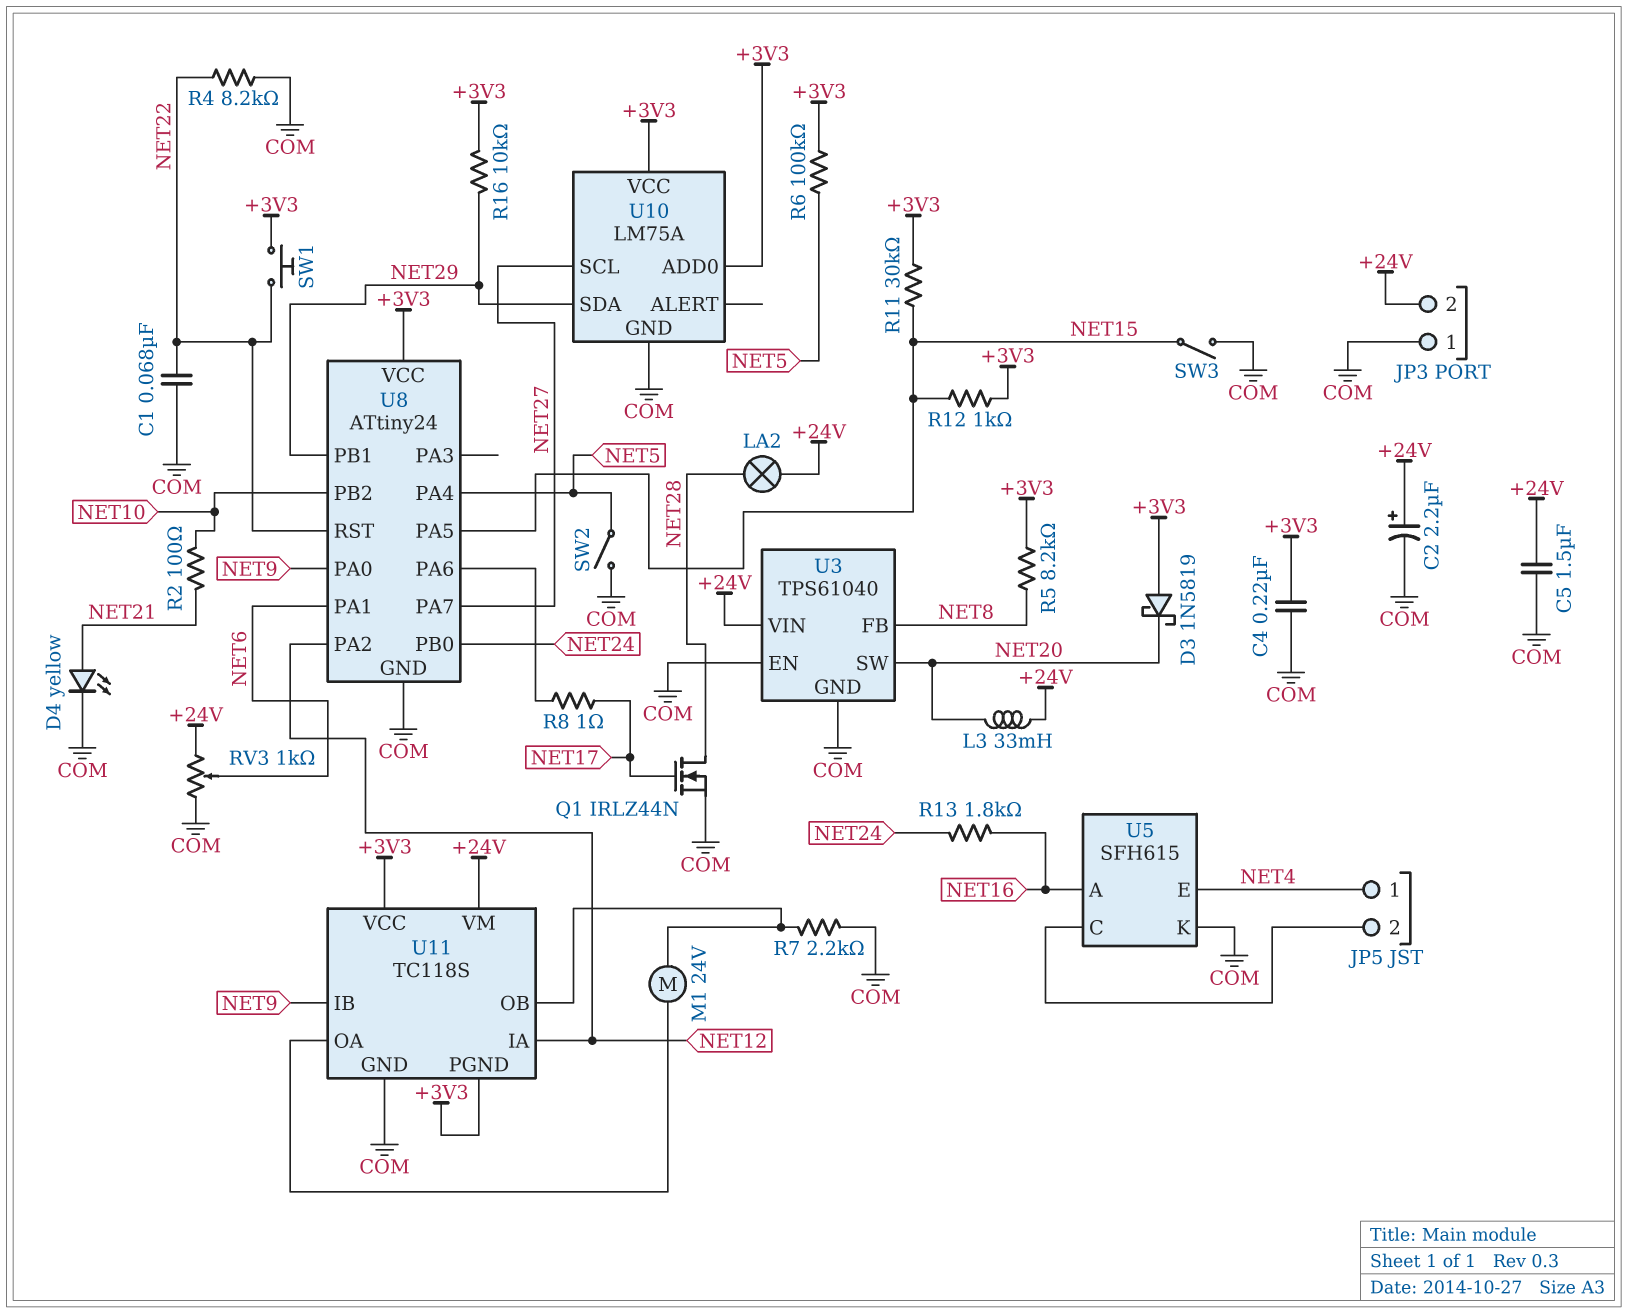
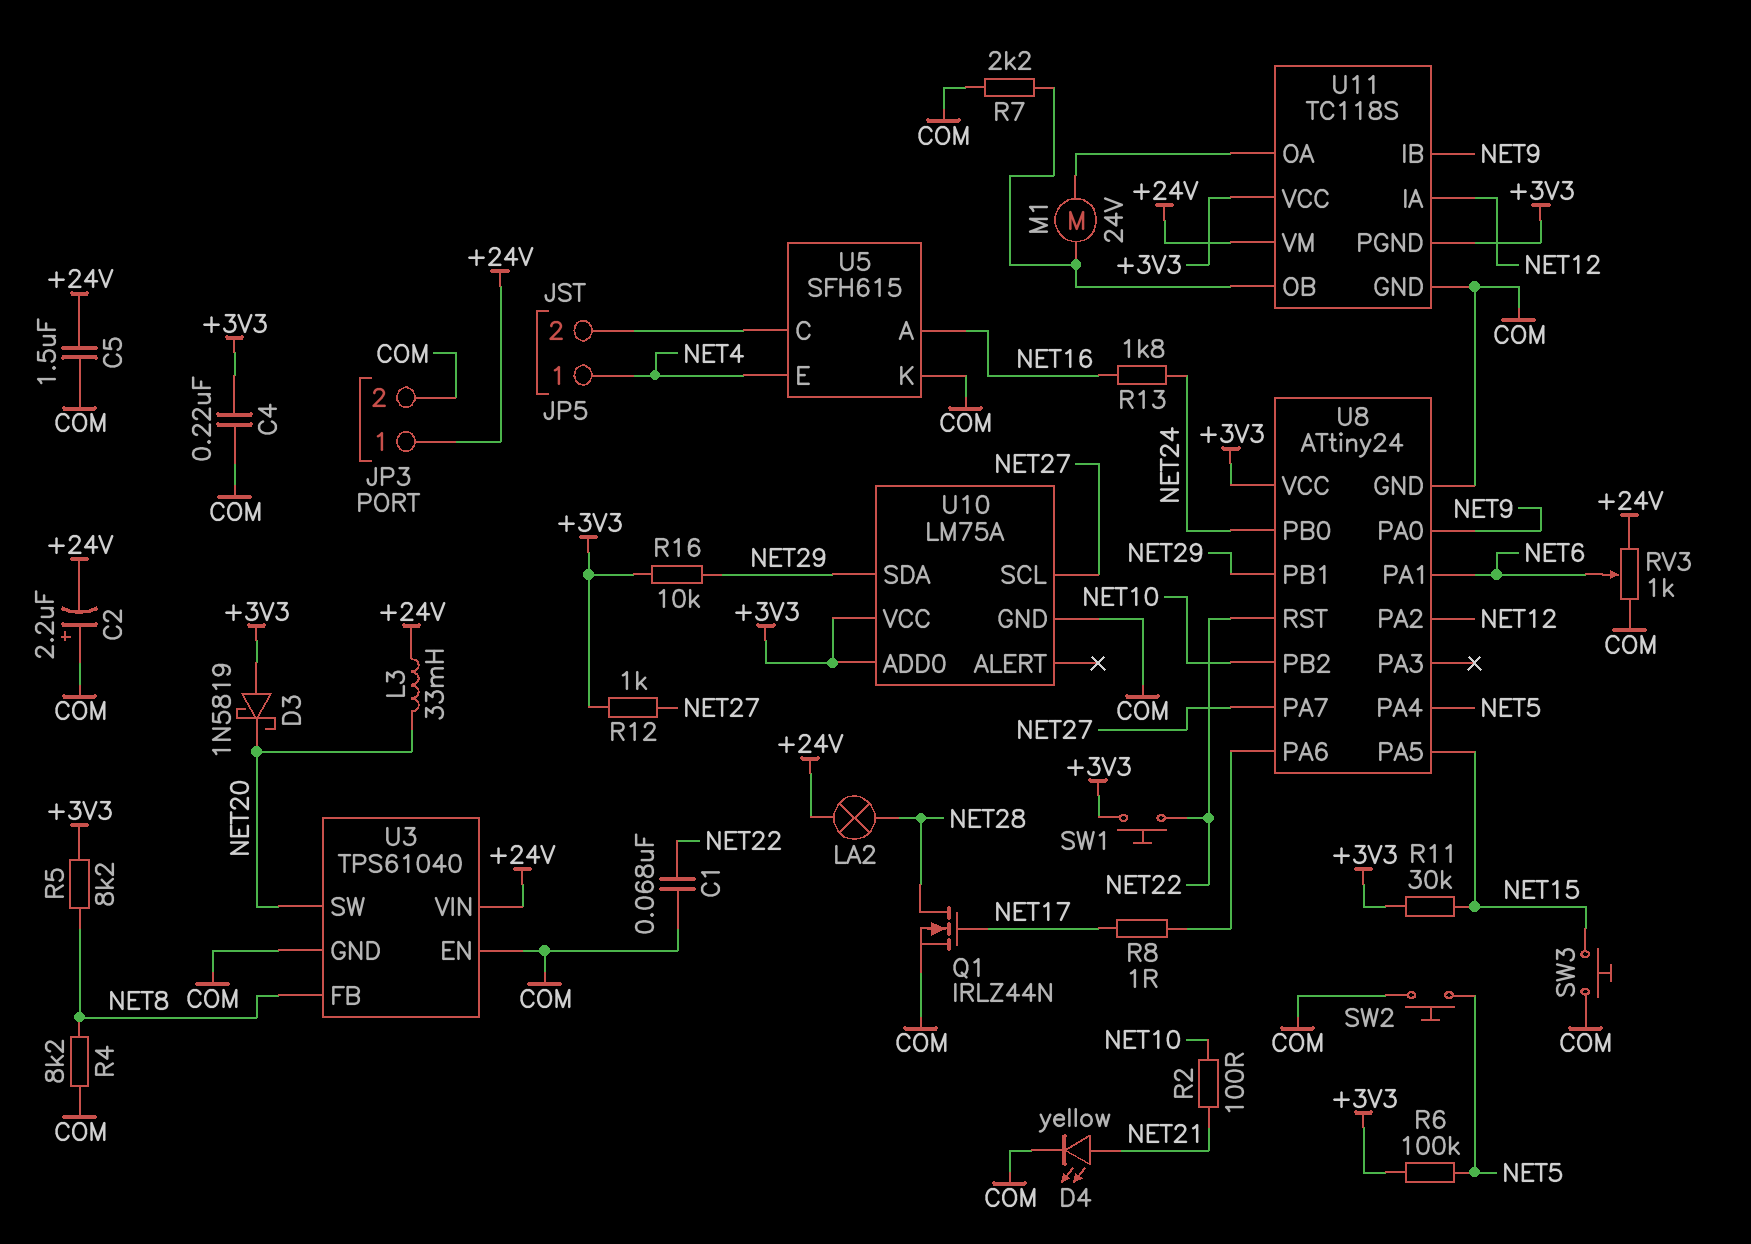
C2: 2.2uF (plus +24V, minus COM) -> 2.2uF (plus COM, minus +24V)
JP3 pin 1: COM -> +24V
JP3 pin 2: +24V -> COM
R4: 8.2k (COM, NET22) -> 8.2k (COM, NET8)
R12: 1k (+3V3, NET15) -> 1k (+3V3, NET27)
SW2: switch (COM, NET5) -> button (COM, NET5)
SW3: switch (COM, NET15) -> button (COM, NET15)

